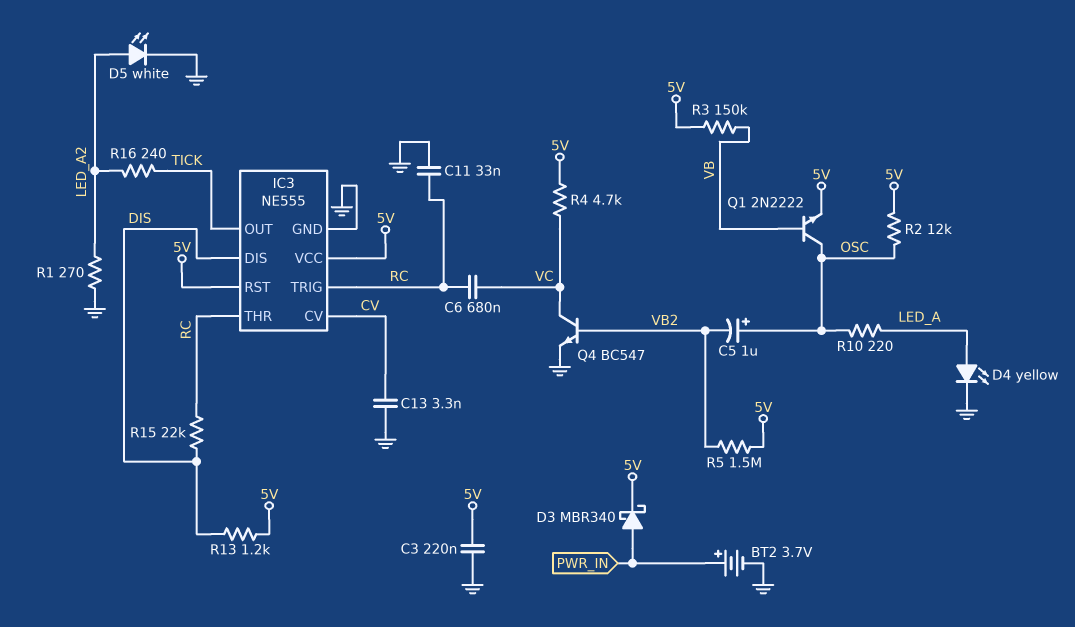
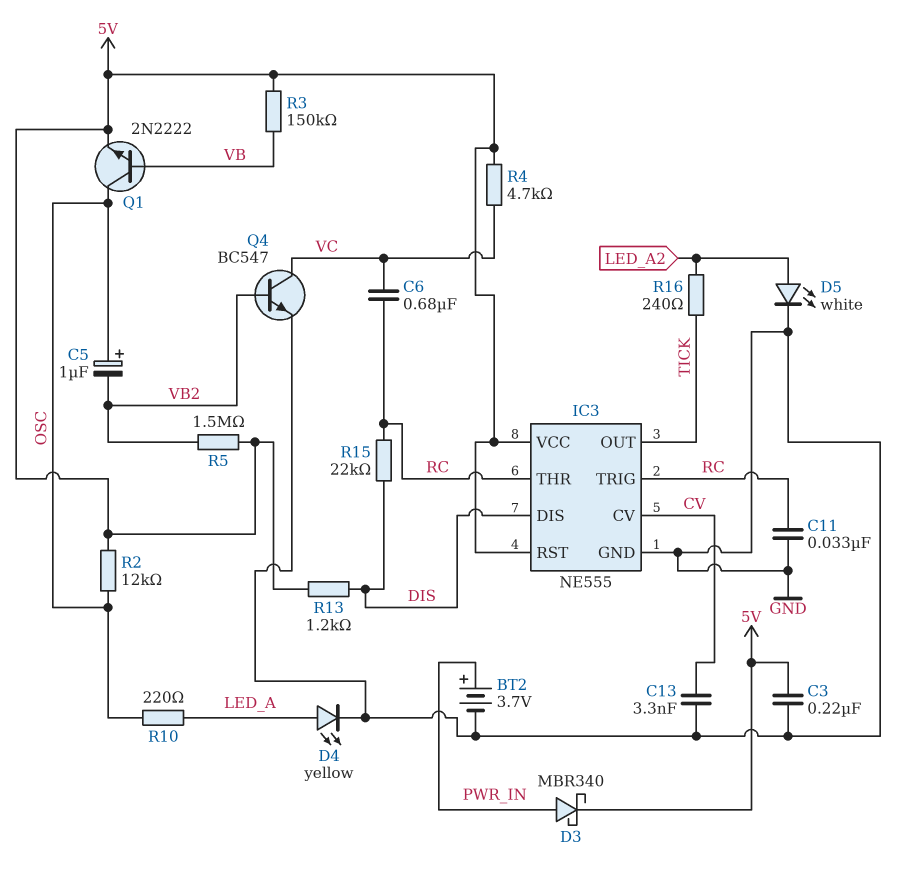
R1: 270 (GND, LED_A2) -> none

